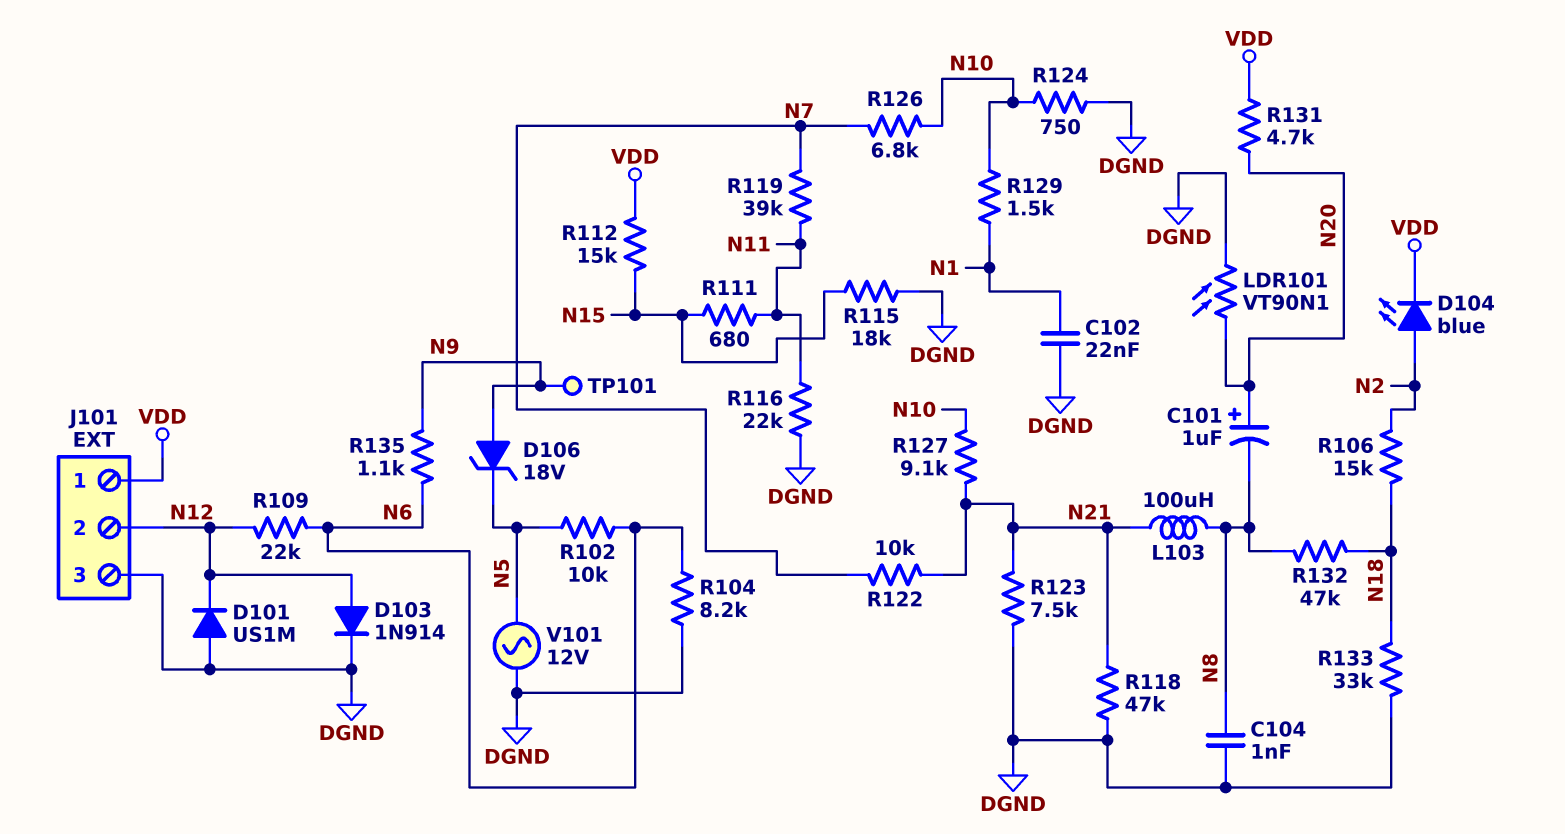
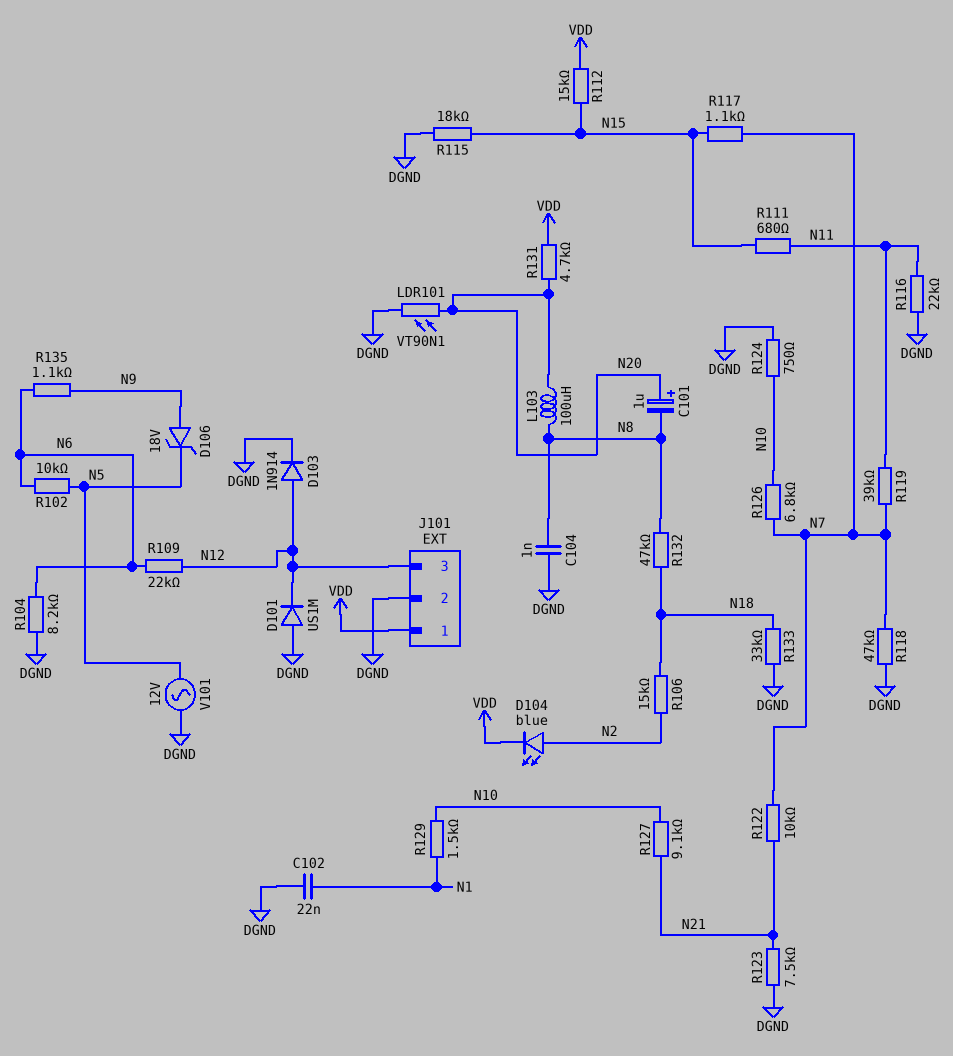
J101 pin 2: N12 -> DGND
J101 pin 3: DGND -> N12
L103: 100uH (N8, N21) -> 100uH (N8, N20)
R117: none -> 1.1k (N7, N15)
R118: 47k (DGND, N21) -> 47k (DGND, N7)
TP101: test point (N9) -> none

